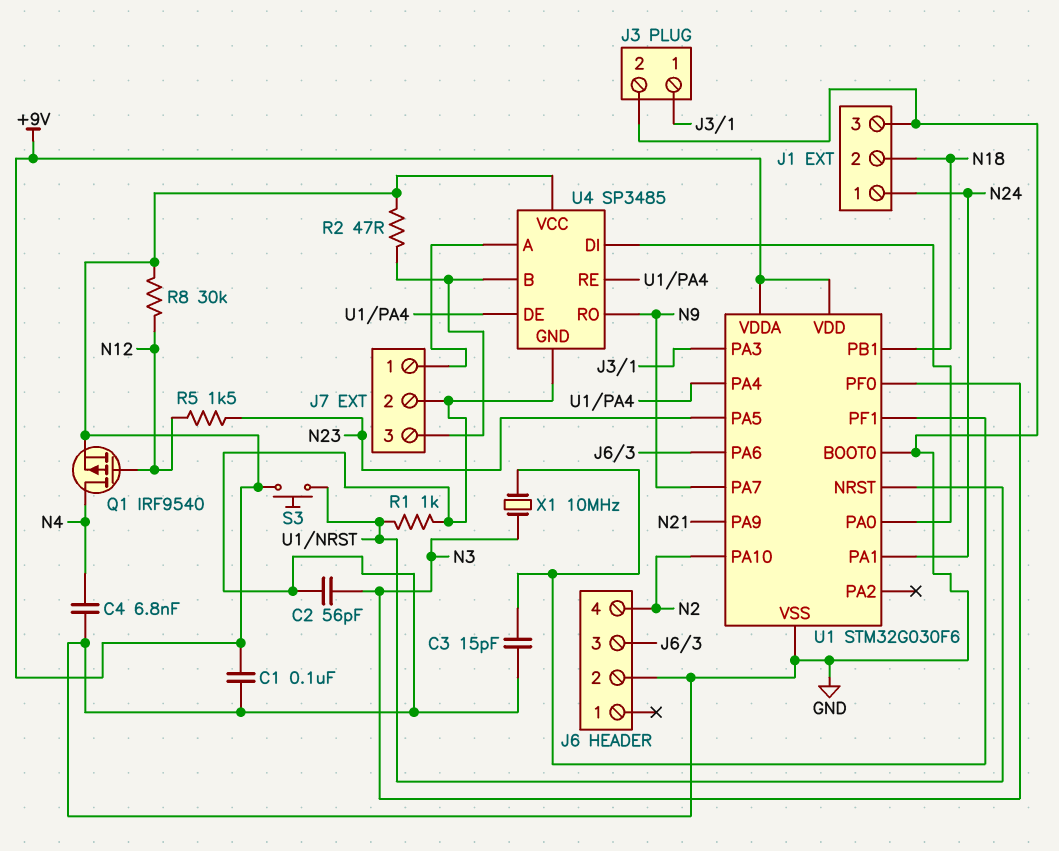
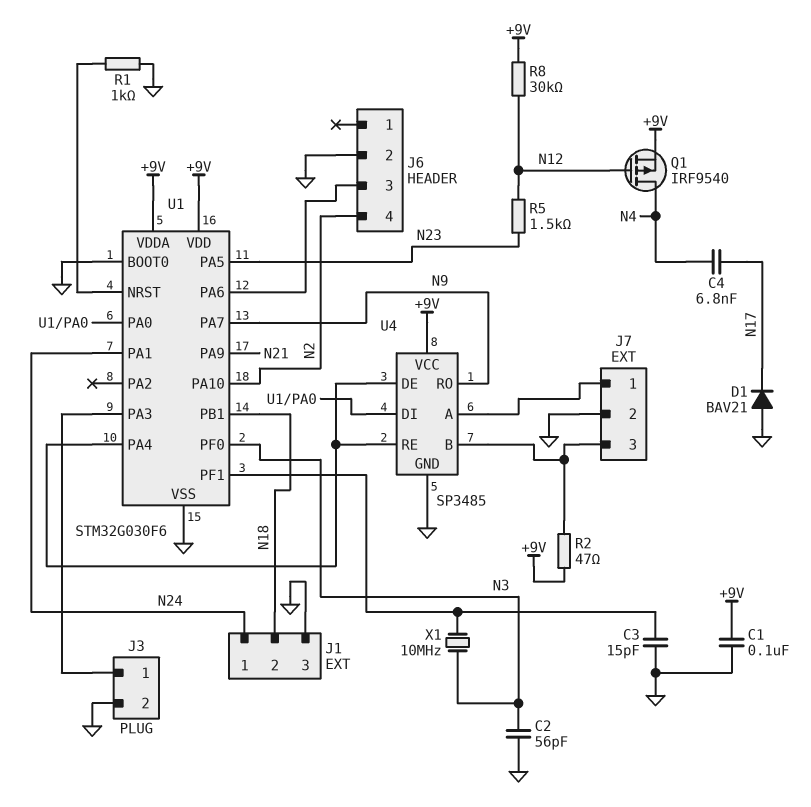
C4: 6.8nF (GND, N4) -> 6.8nF (N4, N17)
D1: none -> diode BAV21 (A GND, K N17)
S3: button (+9V, U1/NRST) -> none

